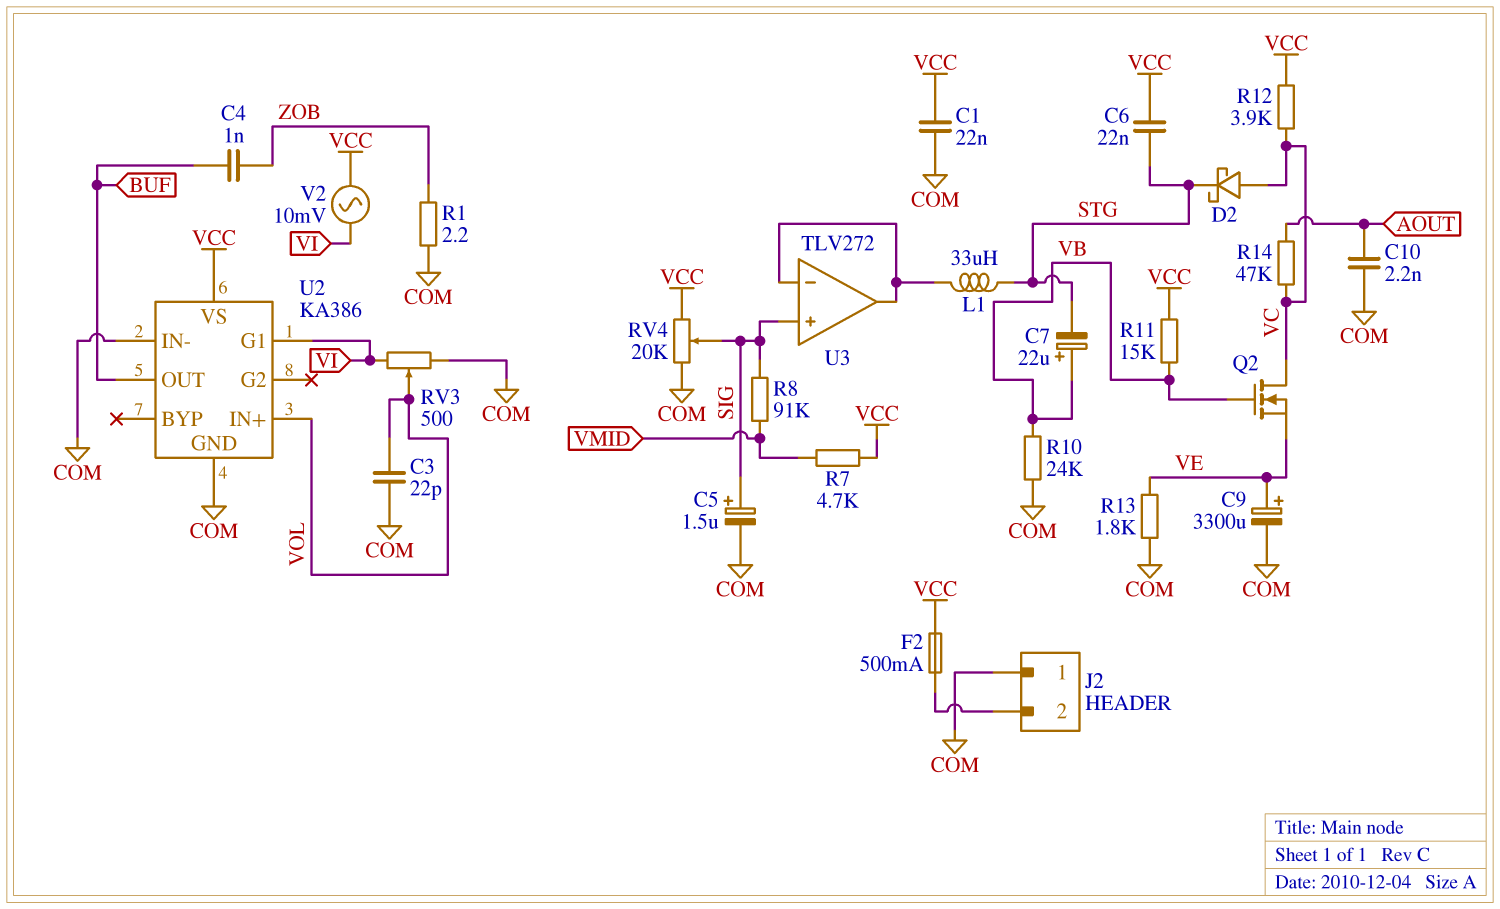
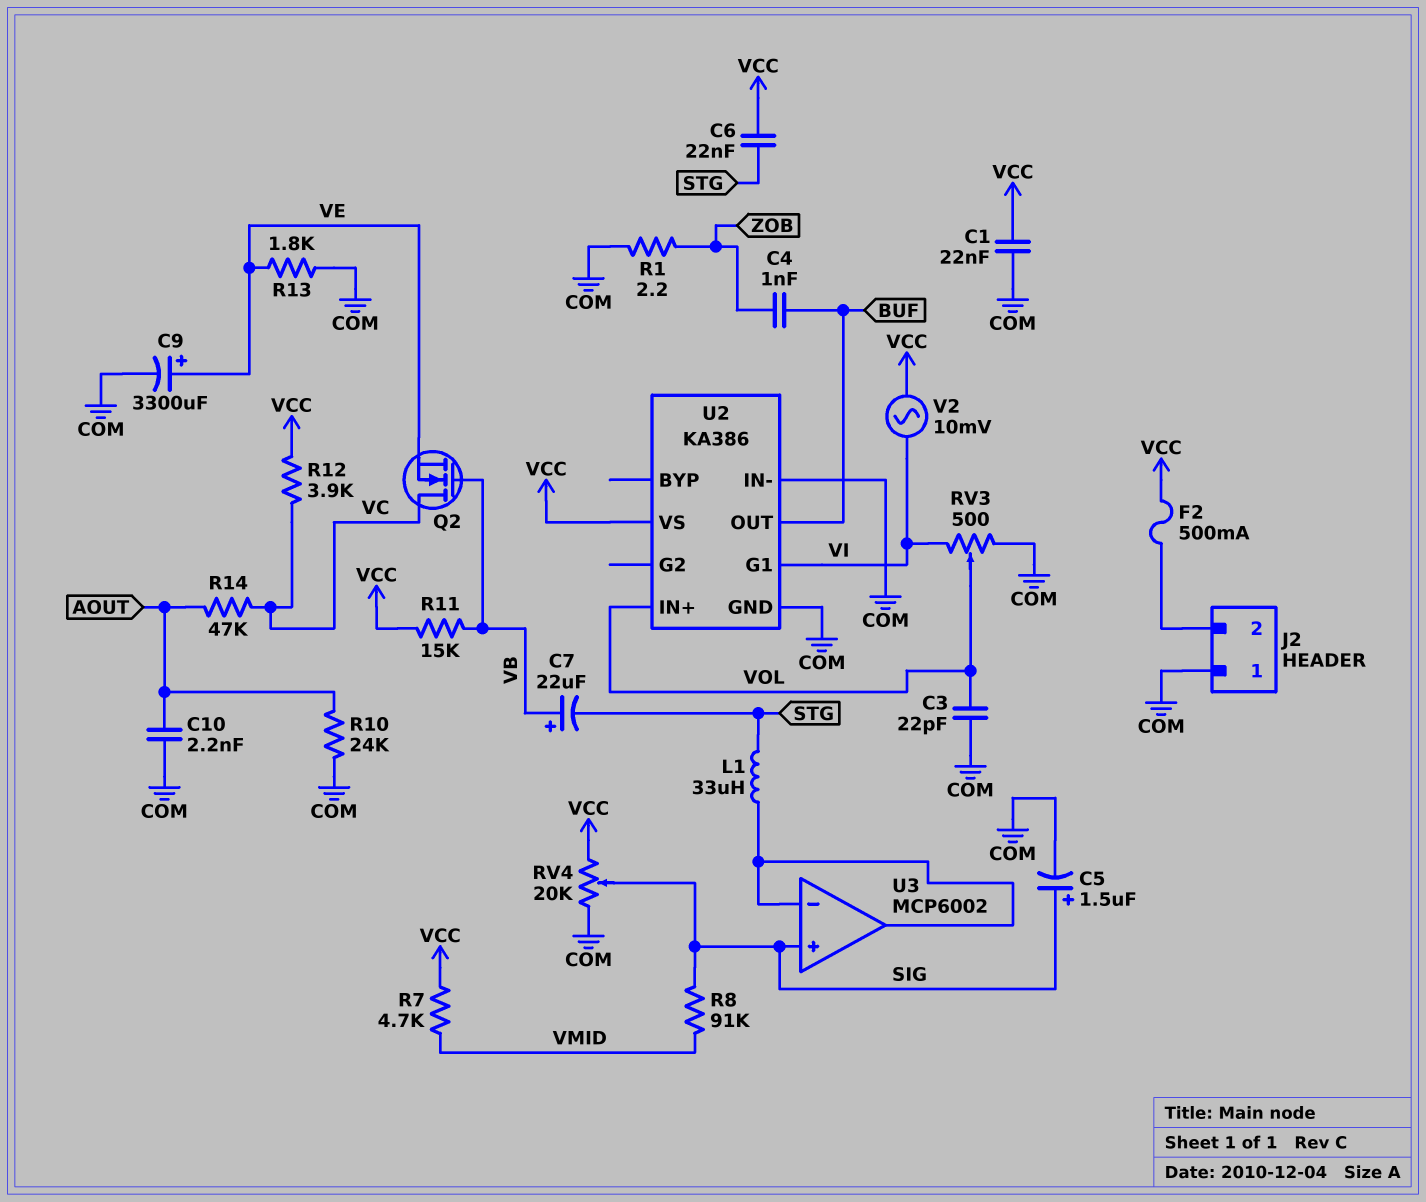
D2: schottky (A VC, K STG) -> none
R10: 24k (COM, VB) -> 24k (AOUT, COM)
U3: TLV272 -> MCP6002

